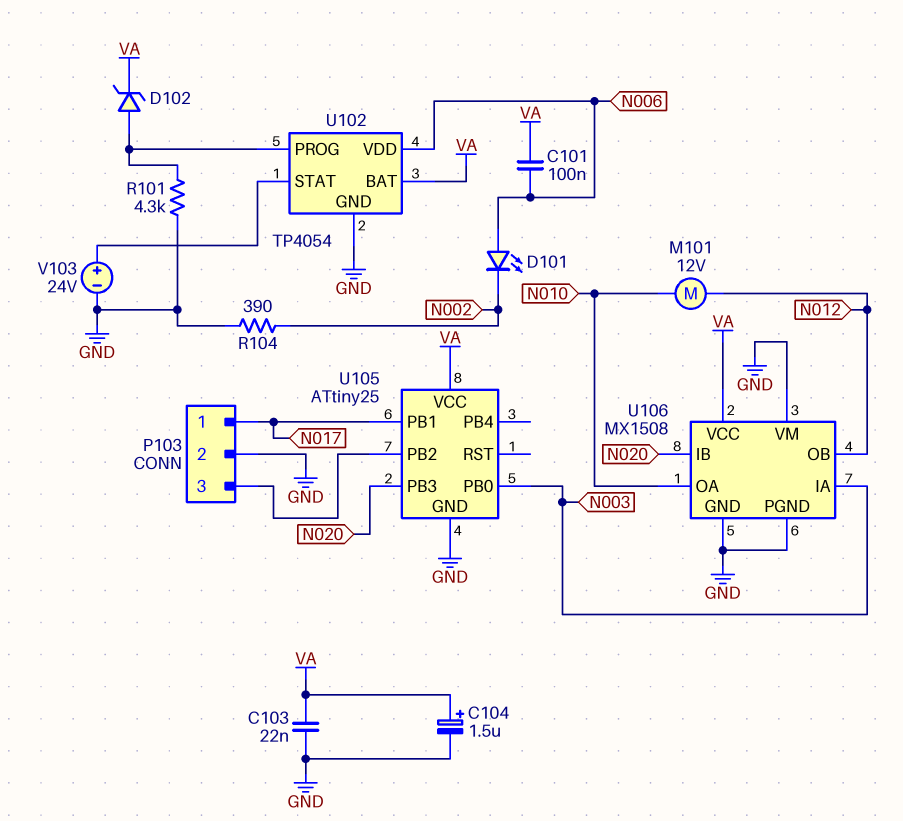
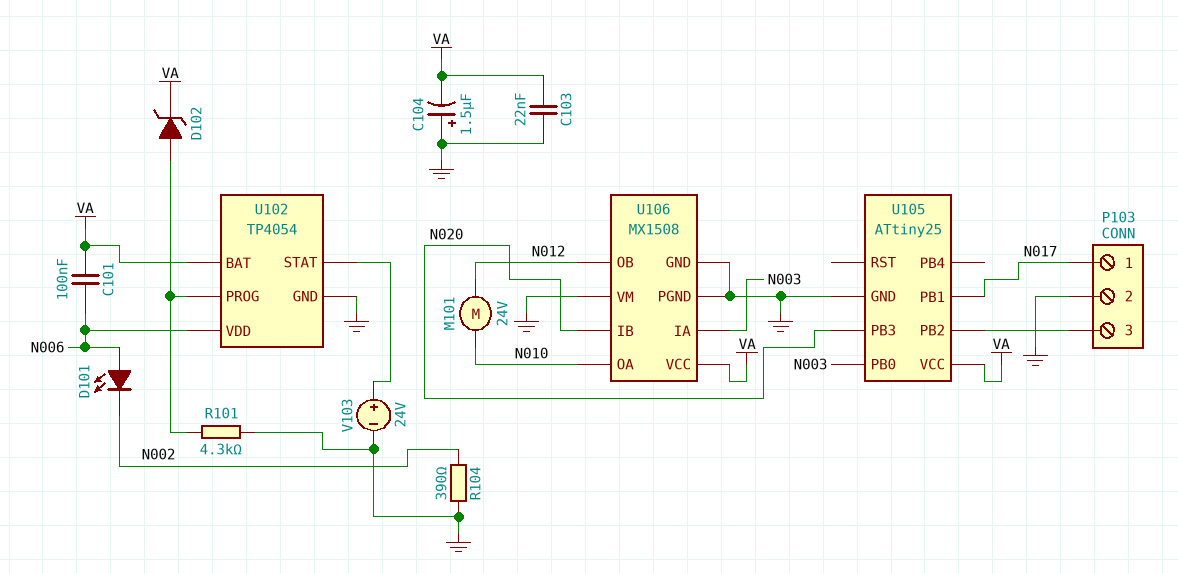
C104: 1.5uF (plus VA, minus GND) -> 1.5uF (plus GND, minus VA)
M101: motor 12V (N010, N012) -> motor 24V (N010, N012)

